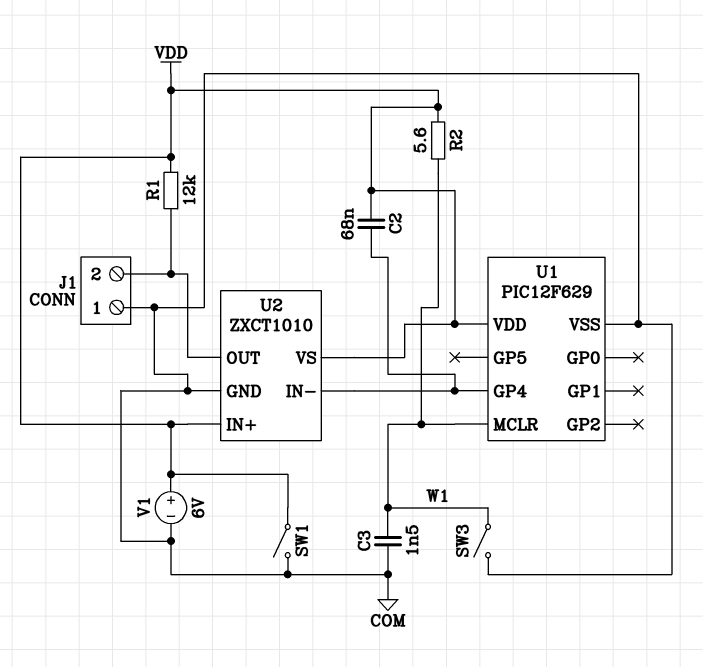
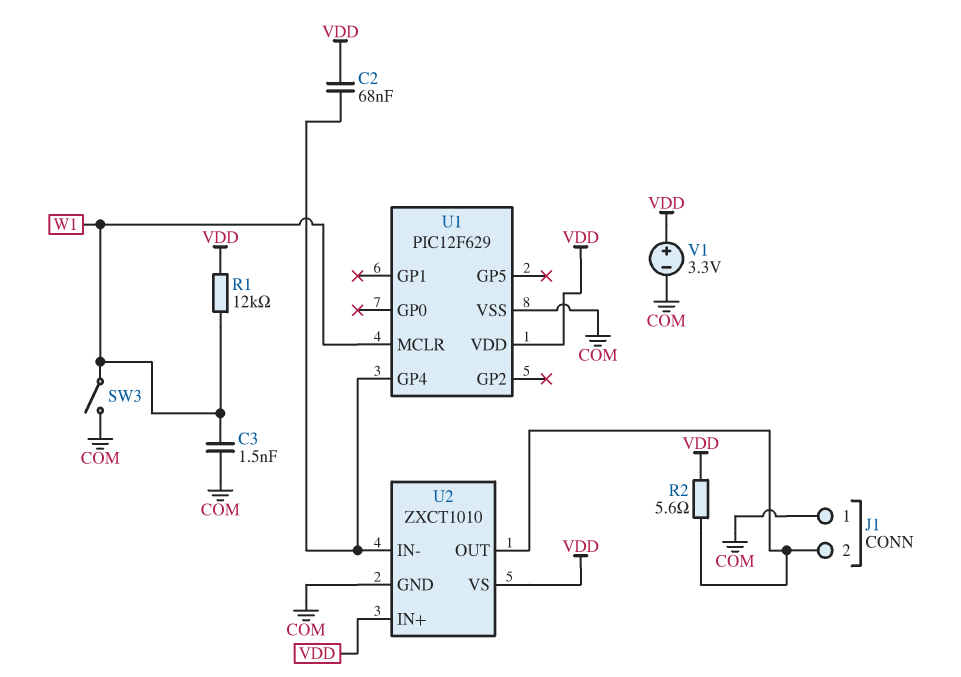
R1: 12k (J1/2, VDD) -> 12k (VDD, W1)
R2: 5.6 (VDD, W1) -> 5.6 (J1/2, VDD)
SW1: switch (COM, VDD) -> none
V1: 6V (plus VDD, minus COM) -> 3.3V (plus VDD, minus COM)

